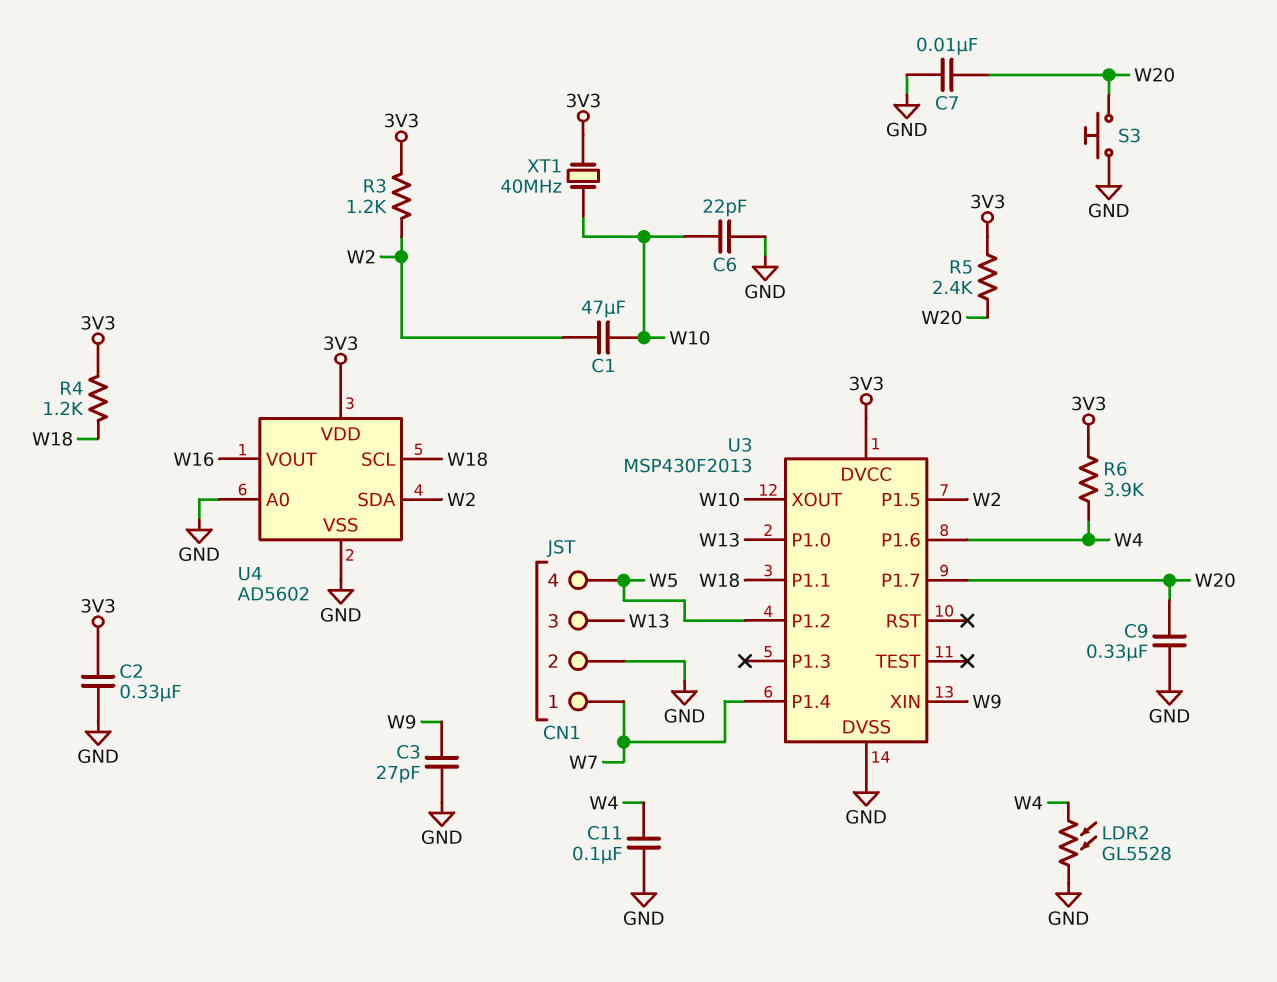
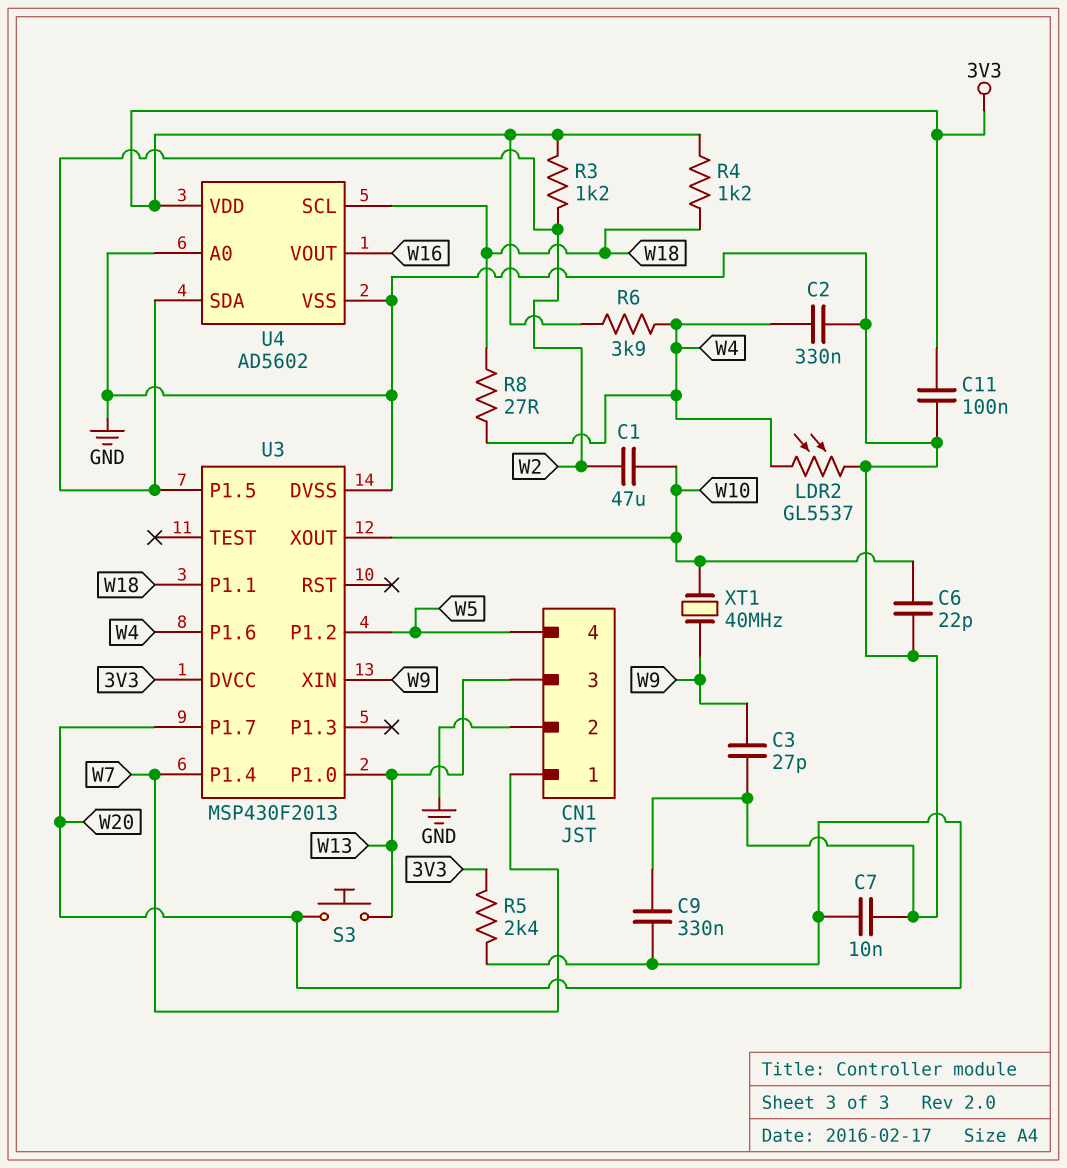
C2: 330nF (3V3, GND) -> 330nF (GND, W4)
C11: 100nF (GND, W4) -> 100nF (3V3, GND)
LDR2: GL5528 (GND, W4) -> GL5537 (GND, W4)
R8: none -> 27 (W4, W18)
S3: button (GND, W20) -> button (W13, W20)
XT1: 40MHz (3V3, W10) -> 40MHz (W9, W10)

